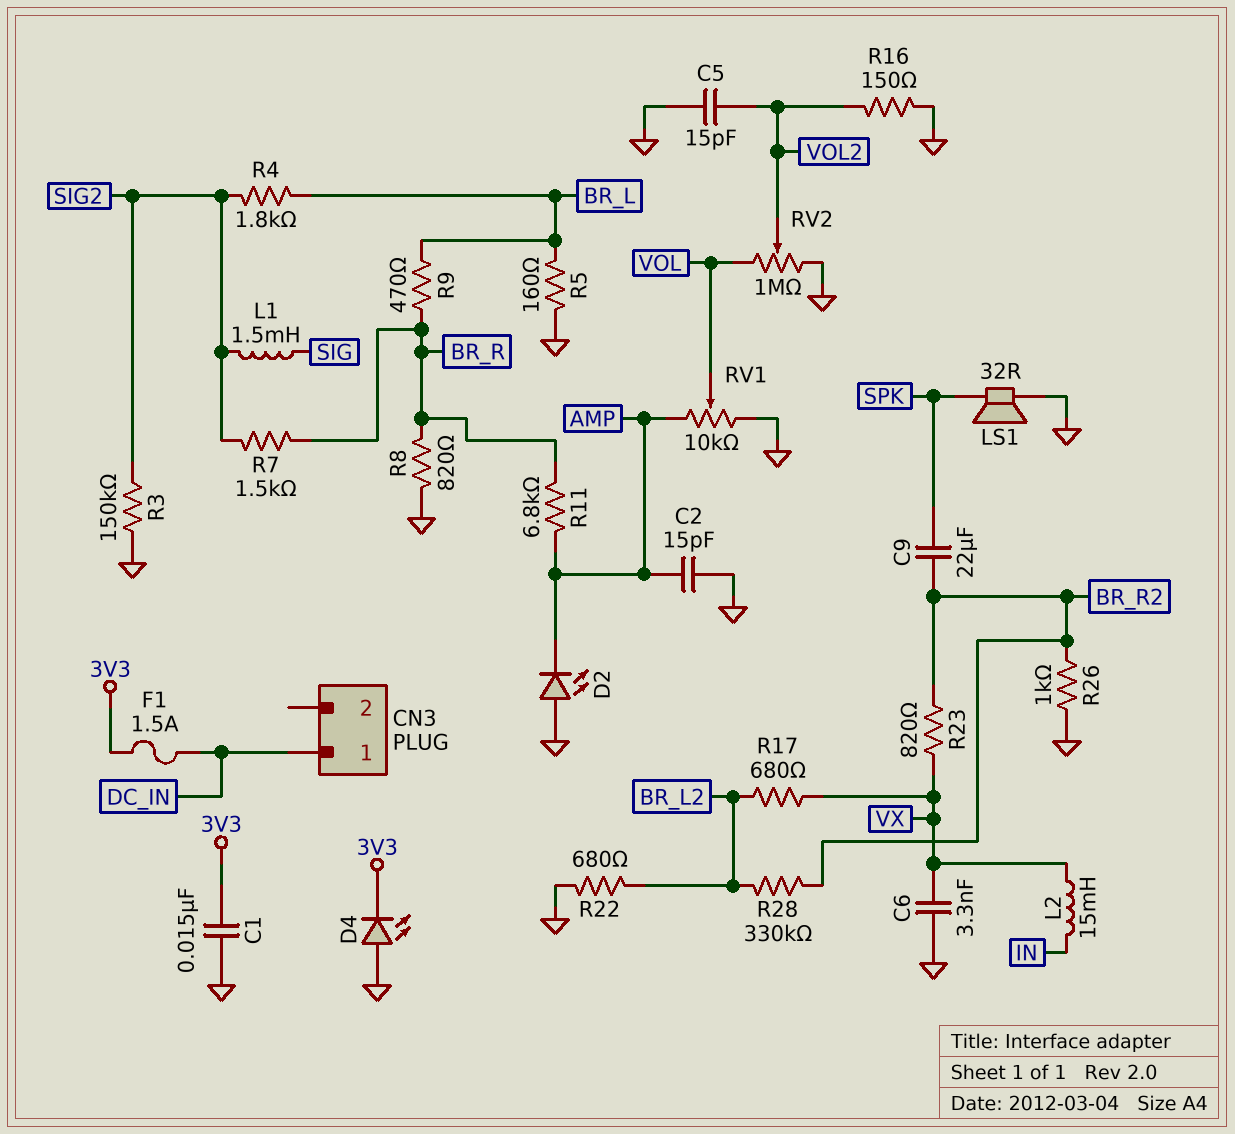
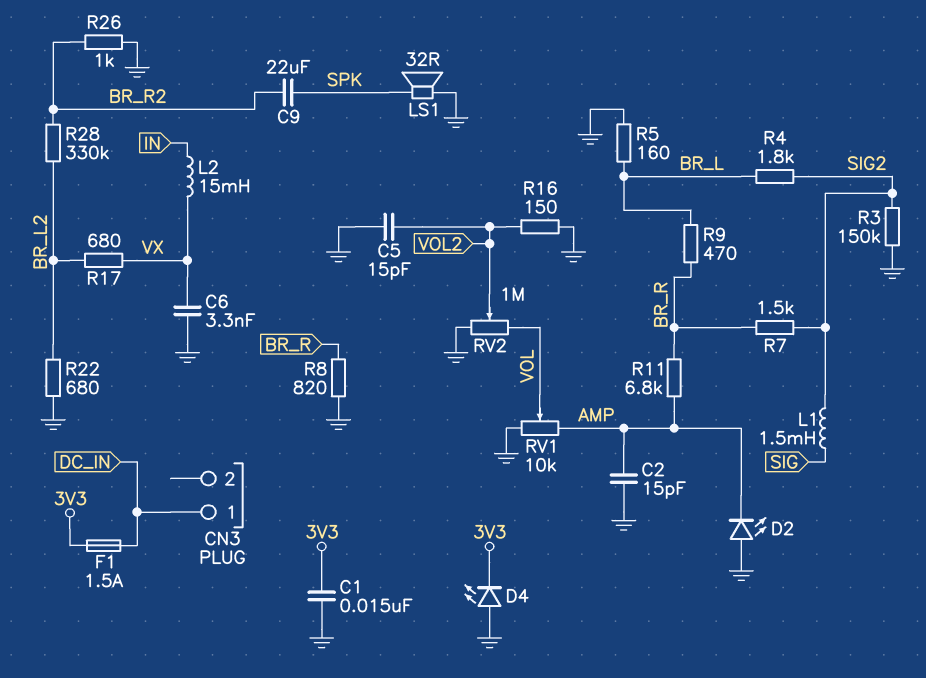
R23: 820 (BR_R2, VX) -> none

